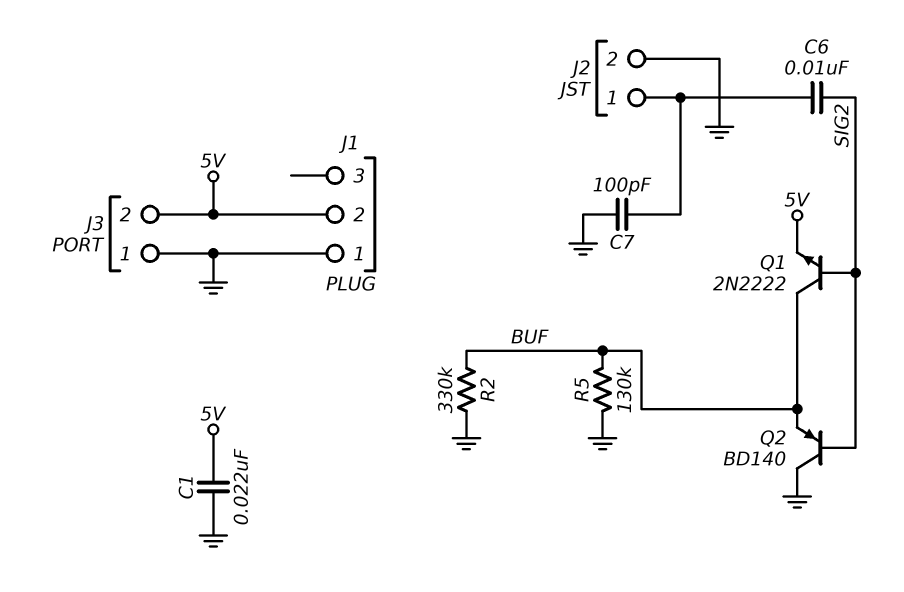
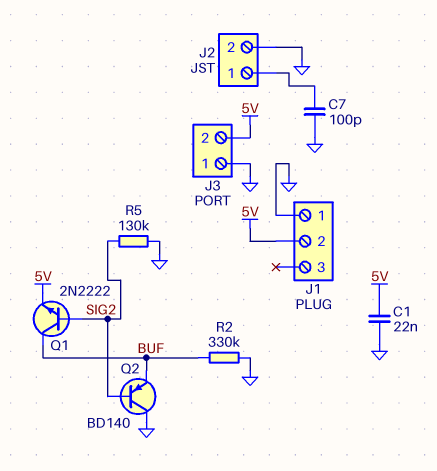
C6: 10nF (J2/1, SIG2) -> none
R5: 130k (BUF, GND) -> 130k (GND, SIG2)

